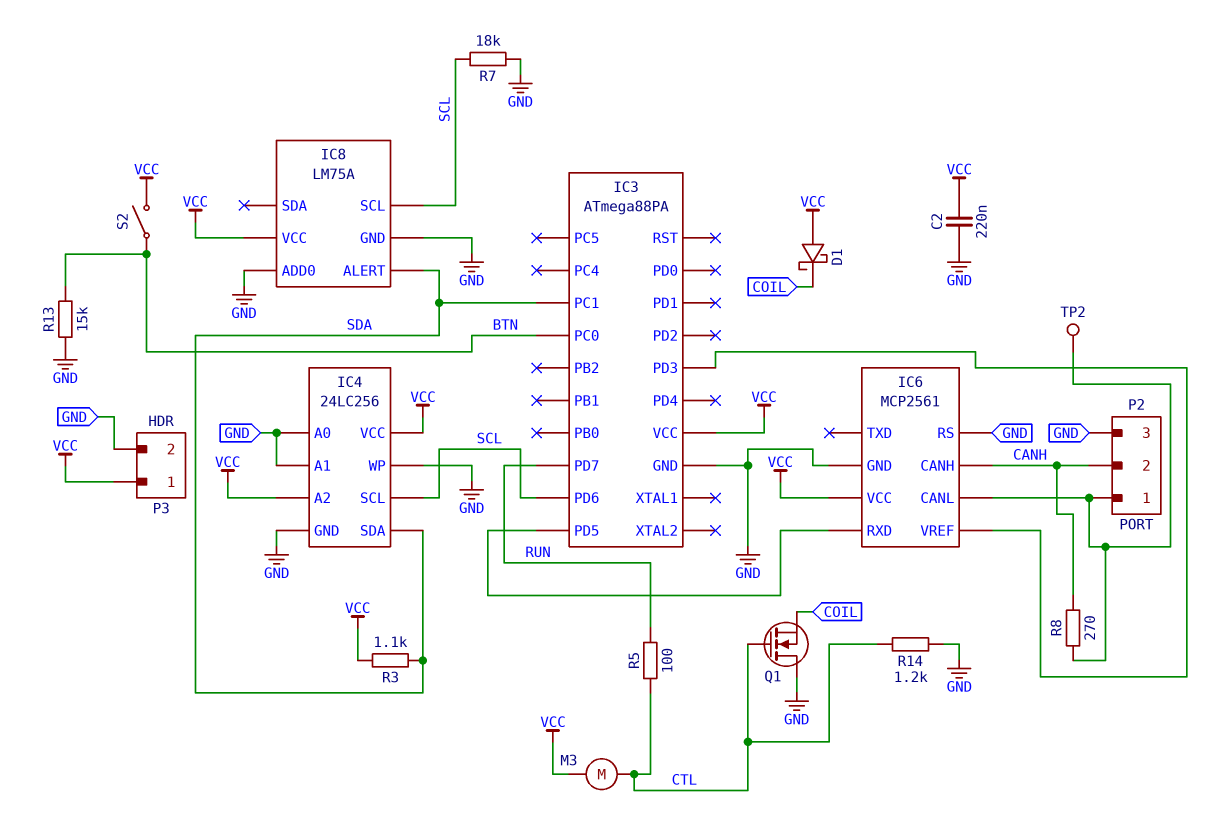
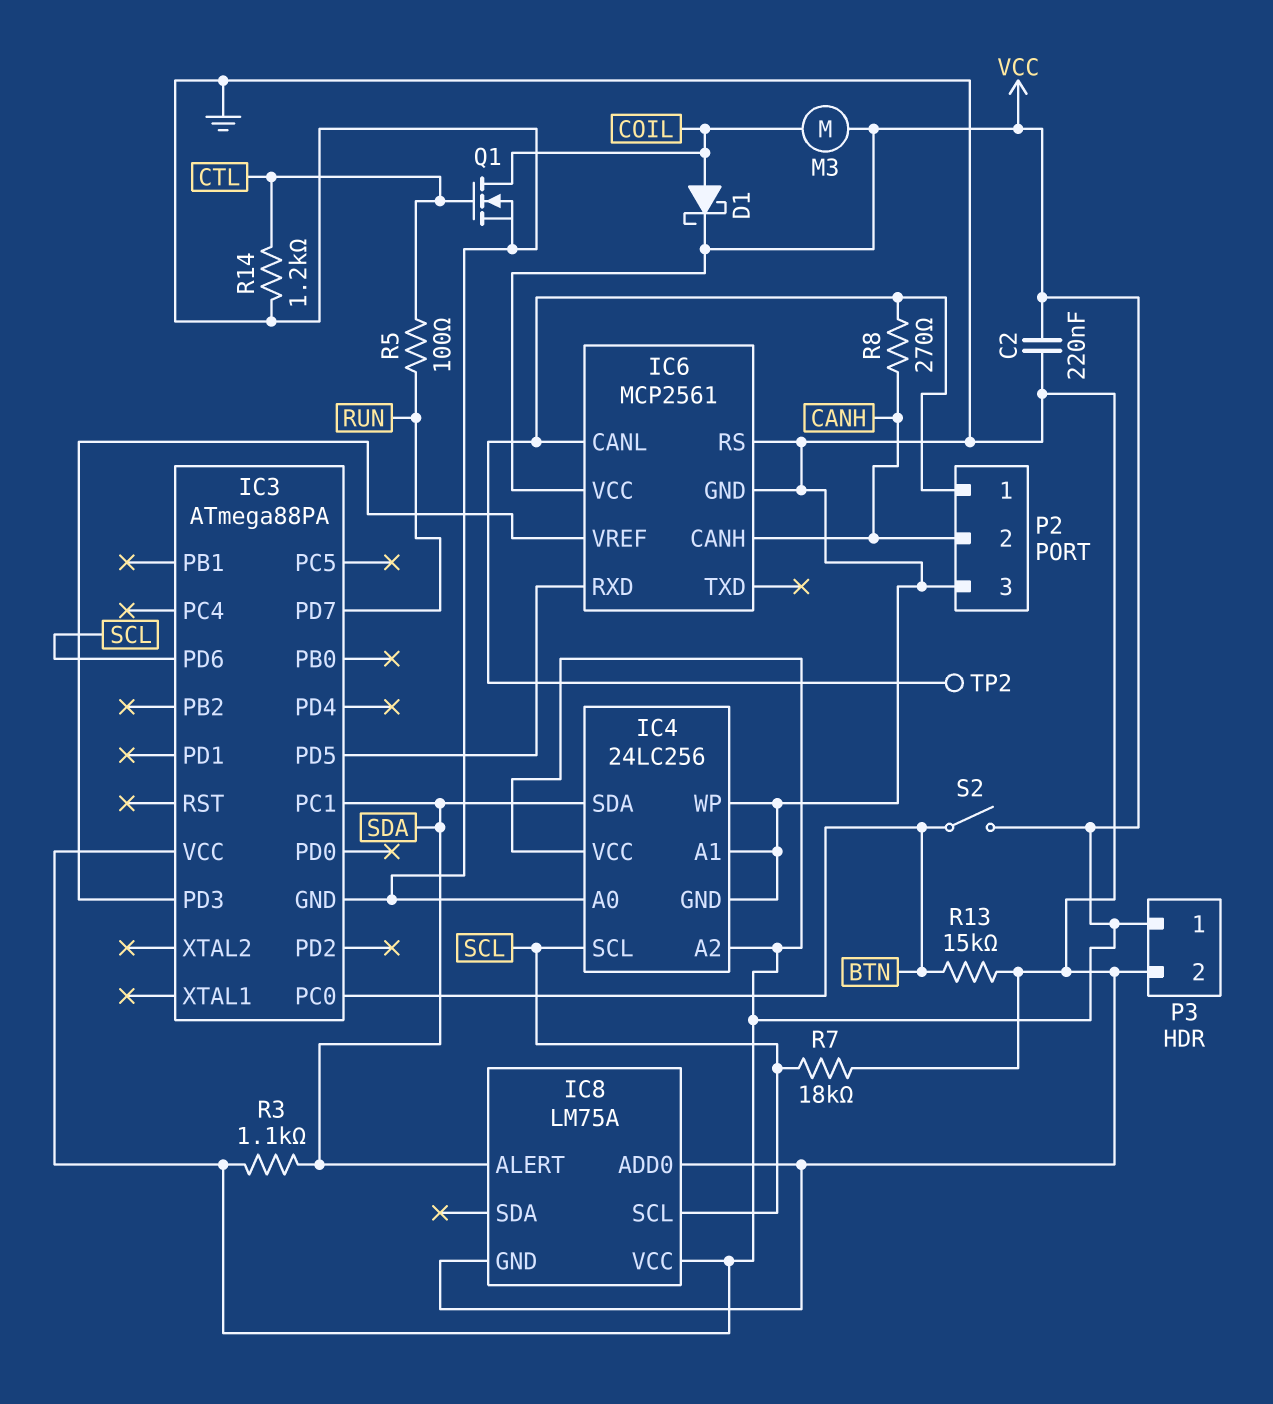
D1: schottky (A VCC, K COIL) -> schottky (A COIL, K VCC)
M3: motor (CTL, VCC) -> motor (COIL, VCC)
Q1: NMOS (G CTL, D GND, S COIL) -> NMOS (G CTL, D COIL, S GND)

